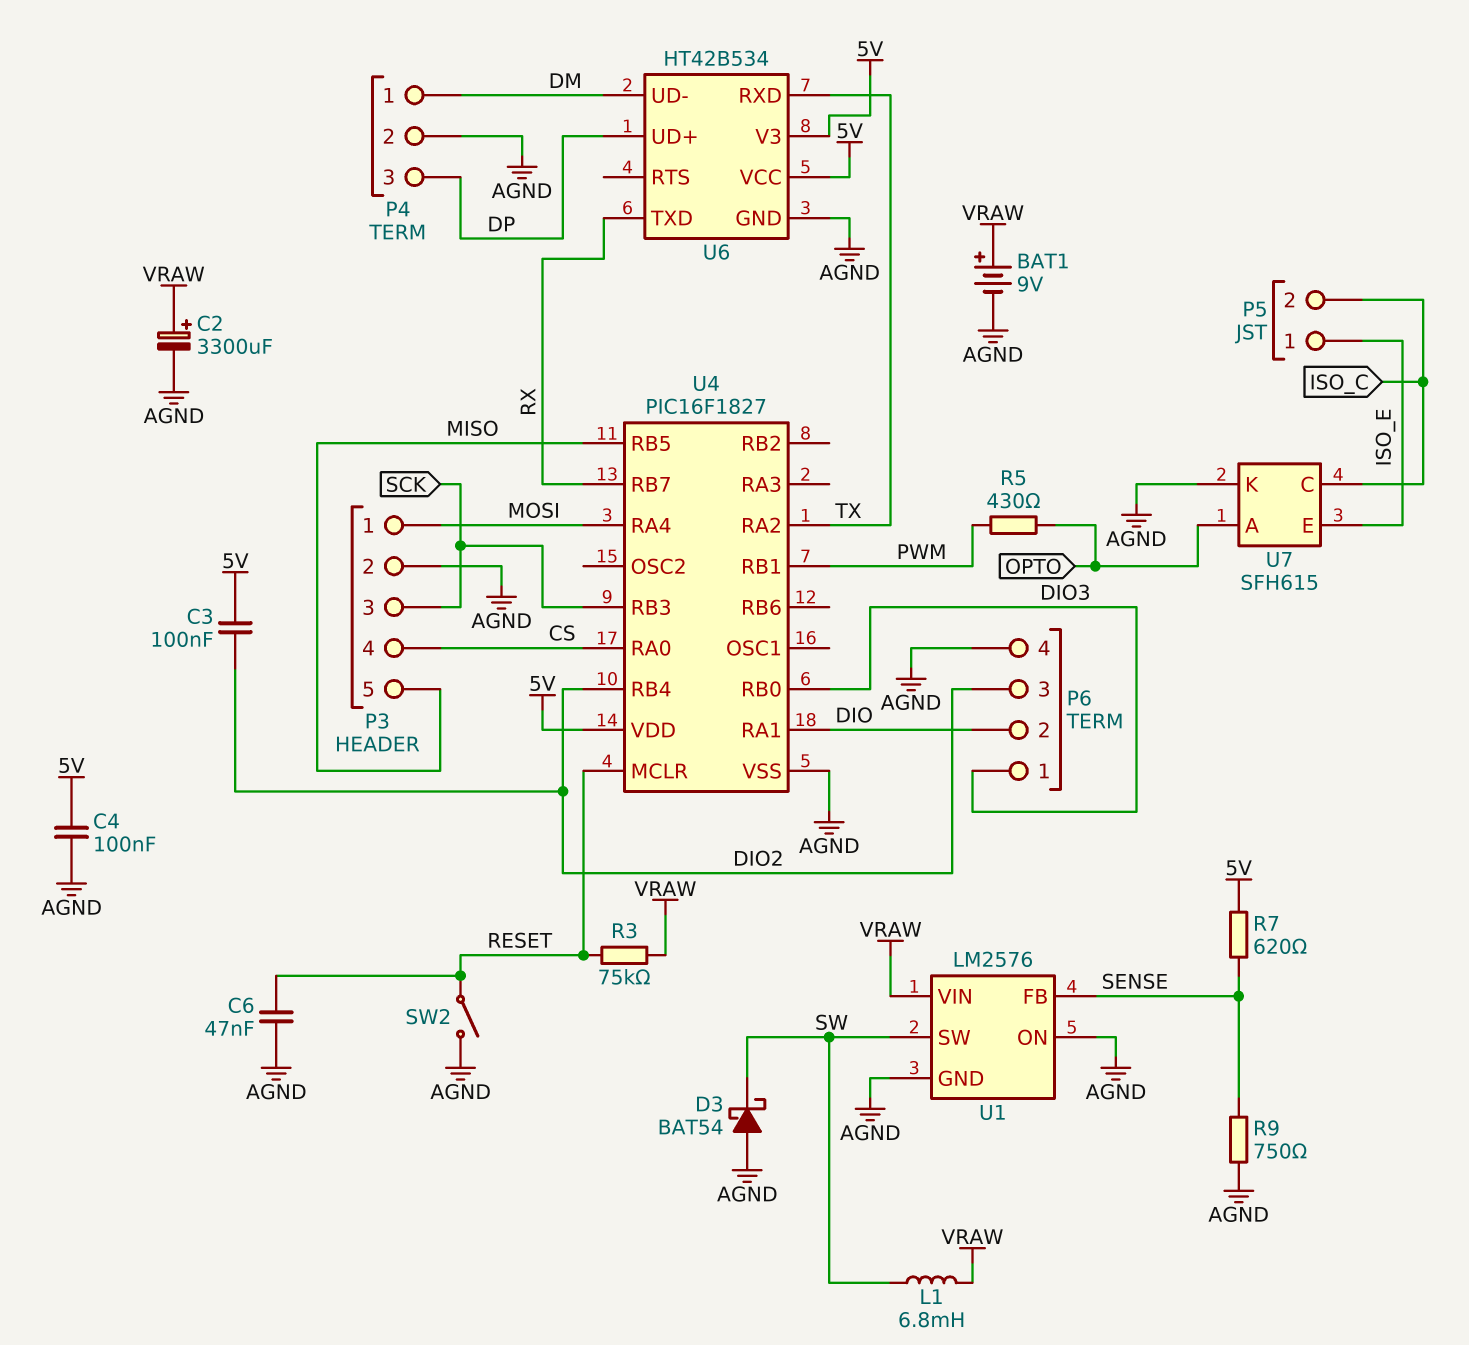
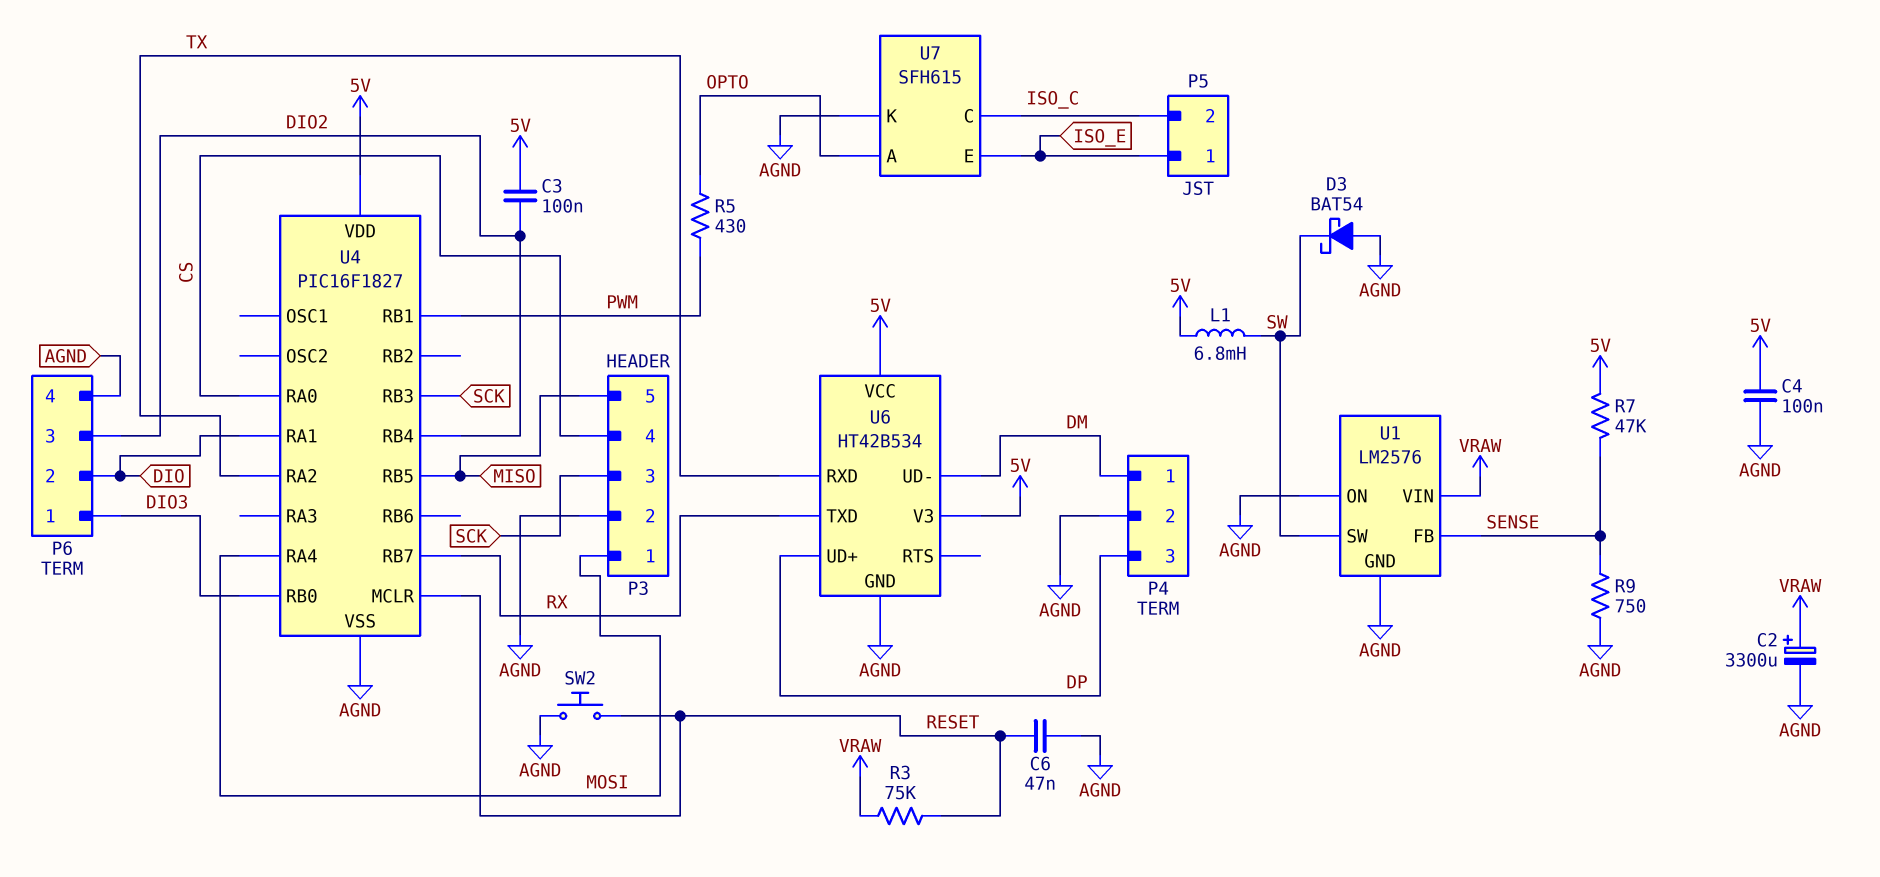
BAT1: 9V (plus VRAW, minus AGND) -> none
L1: 6.8mH (SW, VRAW) -> 6.8mH (5V, SW)
R7: 620 (5V, SENSE) -> 47k (5V, SENSE)
SW2: switch (AGND, RESET) -> button (AGND, RESET)

